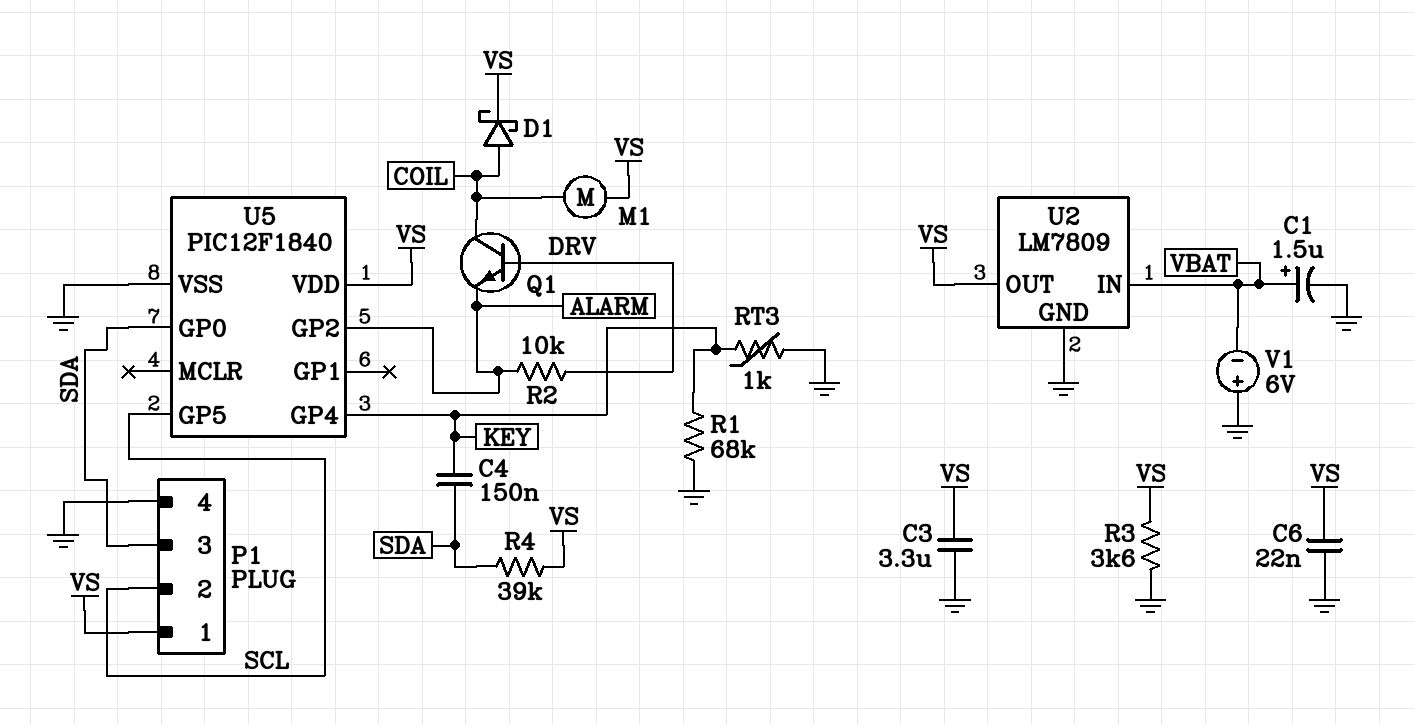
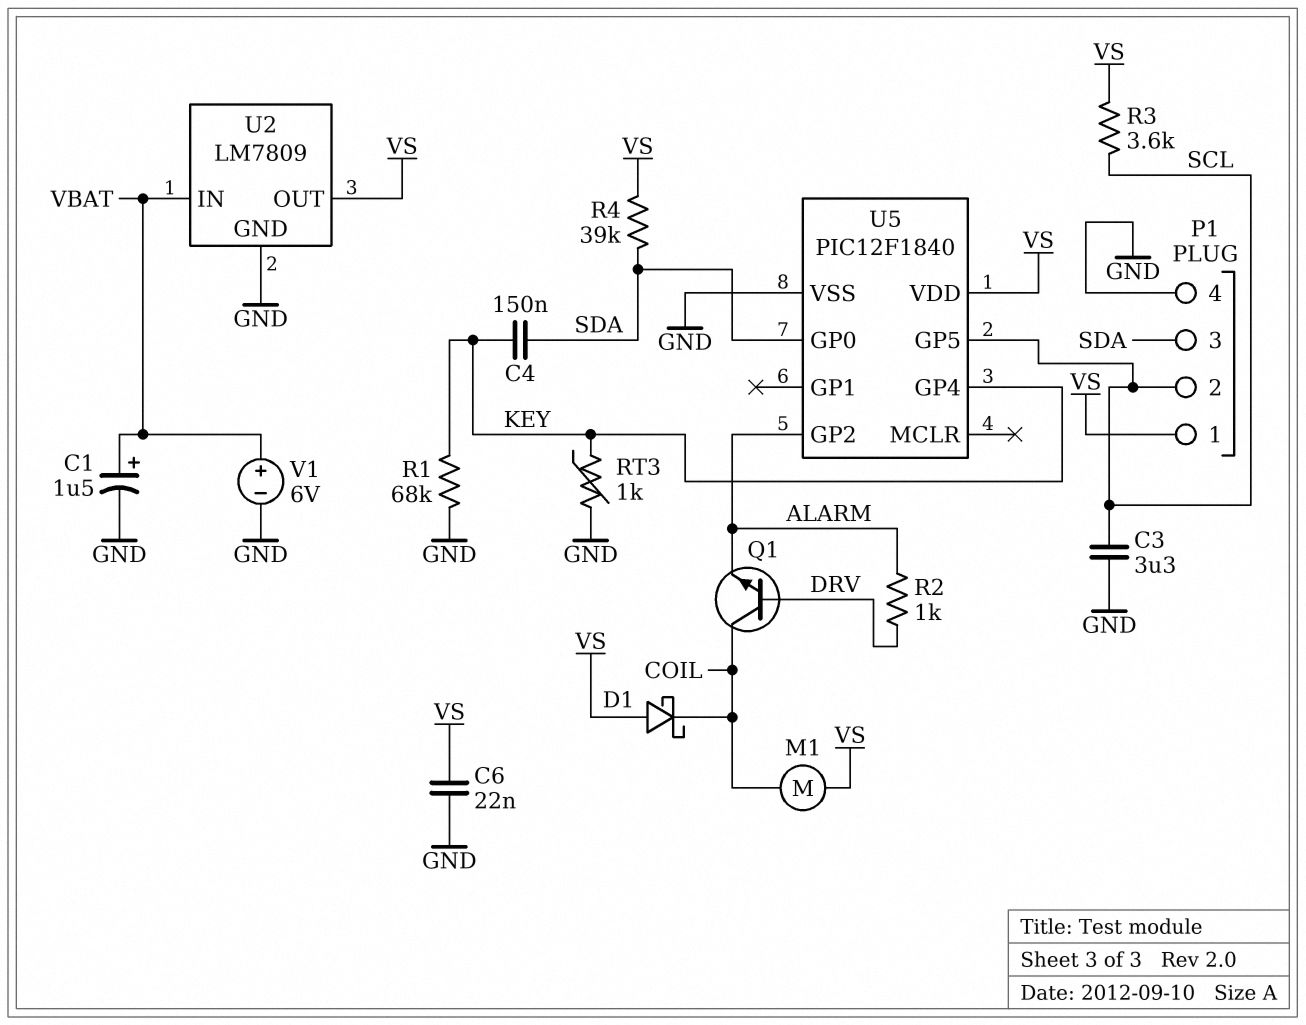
C3: 3.3uF (GND, VS) -> 3.3uF (GND, SCL)
D1: schottky (A COIL, K VS) -> schottky (A VS, K COIL)
R2: 10k (ALARM, DRV) -> 1k (ALARM, DRV)
R3: 3.6k (GND, VS) -> 3.6k (SCL, VS)
V1: 6V (plus GND, minus VBAT) -> 6V (plus VBAT, minus GND)

